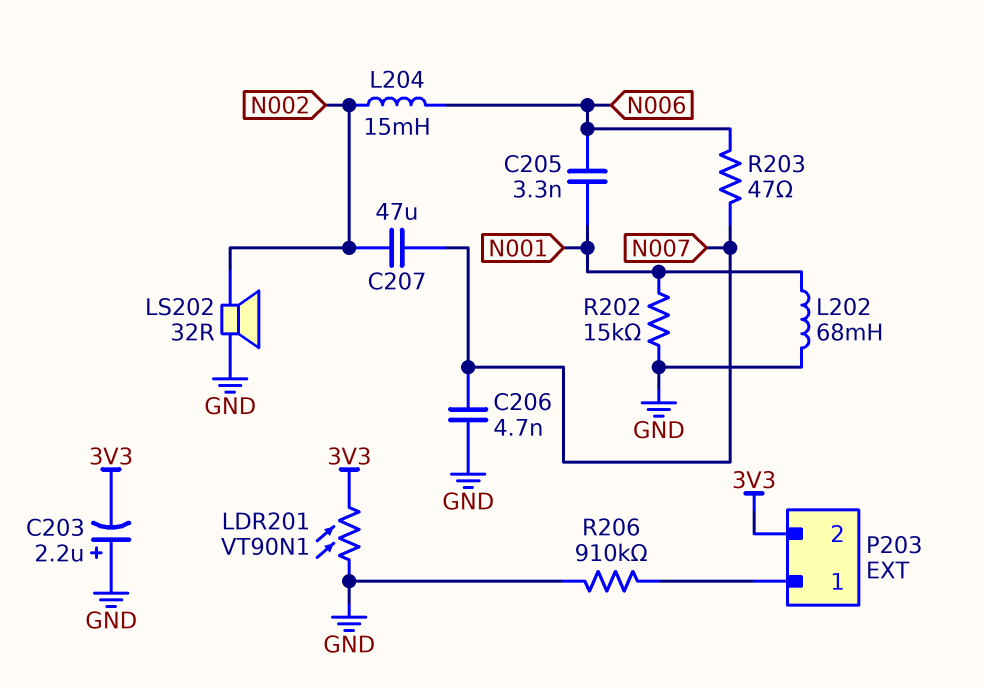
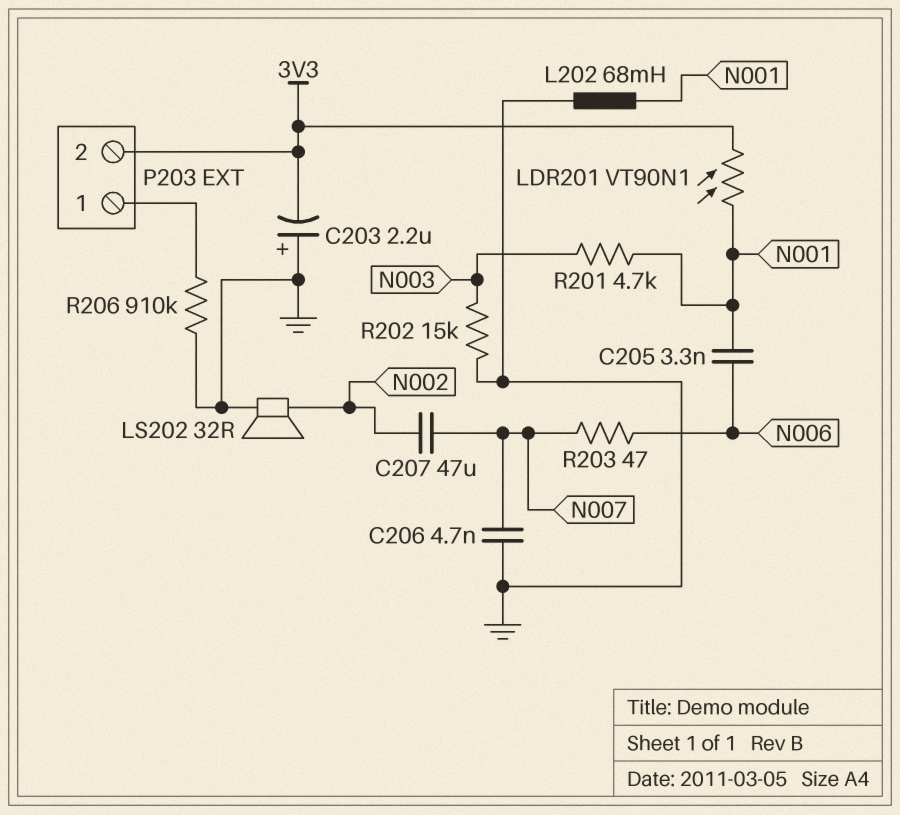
L204: 15mH (N002, N006) -> none
LDR201: VT90N1 (3V3, GND) -> VT90N1 (3V3, N001)
R201: none -> 4.7k (N001, N003)
R202: 15k (GND, N001) -> 15k (GND, N003)

